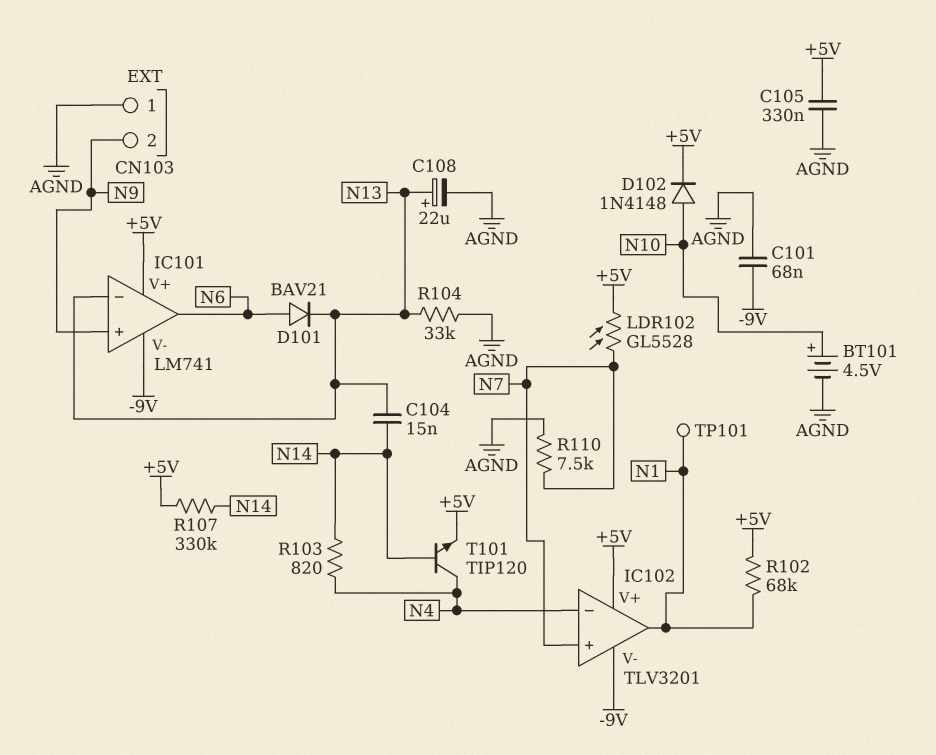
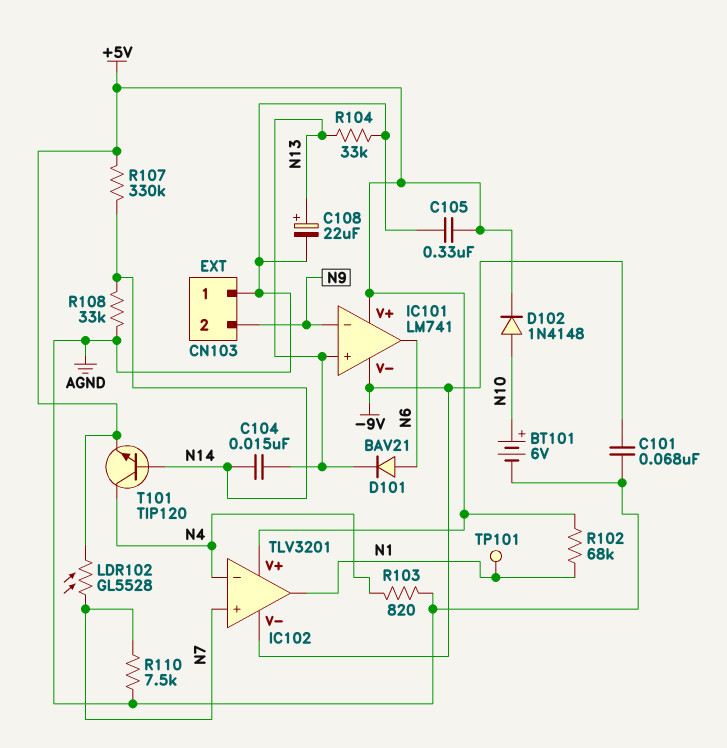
BT101: 4.5V (plus N10, minus AGND) -> 6V (plus N10, minus AGND)
IC101 pin in+: N9 -> N13
IC101 pin in-: N13 -> N9
R103: 820 (N4, N14) -> 820 (AGND, N4)
R108: none -> 33k (AGND, N14)

